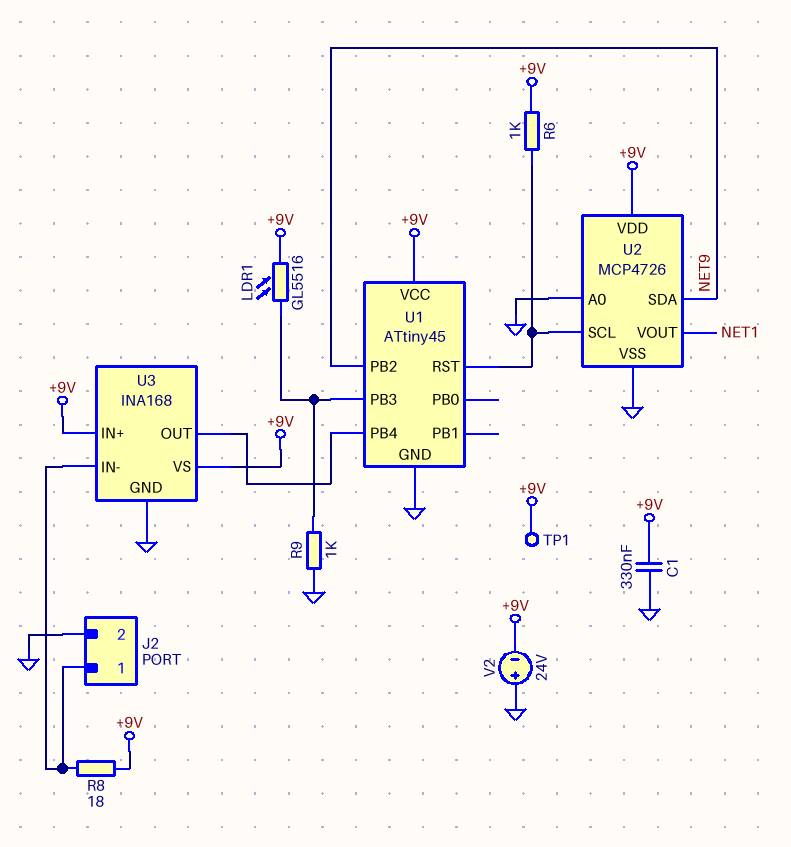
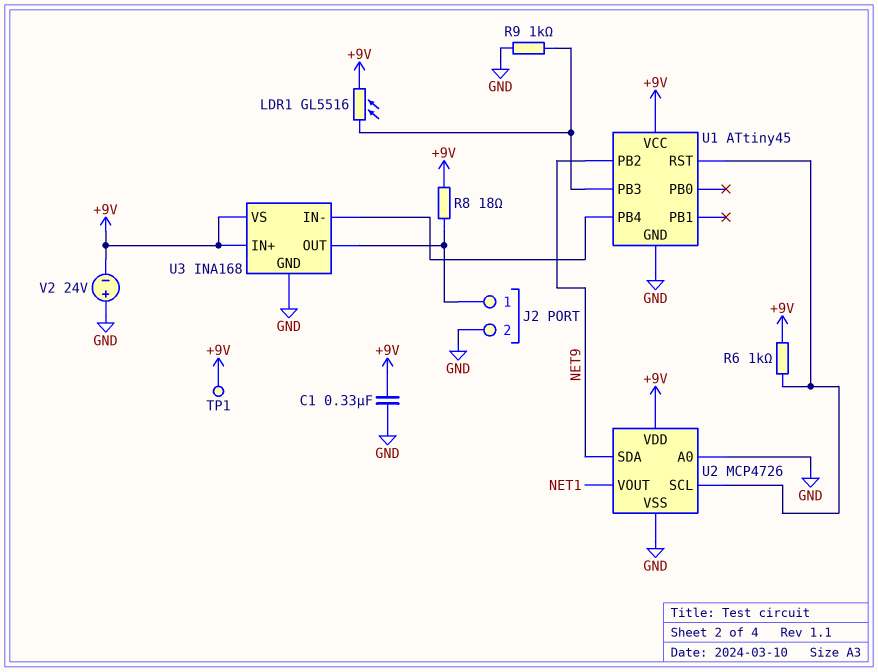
U3 pin IN-: J2/1 -> U1/PB4
U3 pin OUT: U1/PB4 -> J2/1

